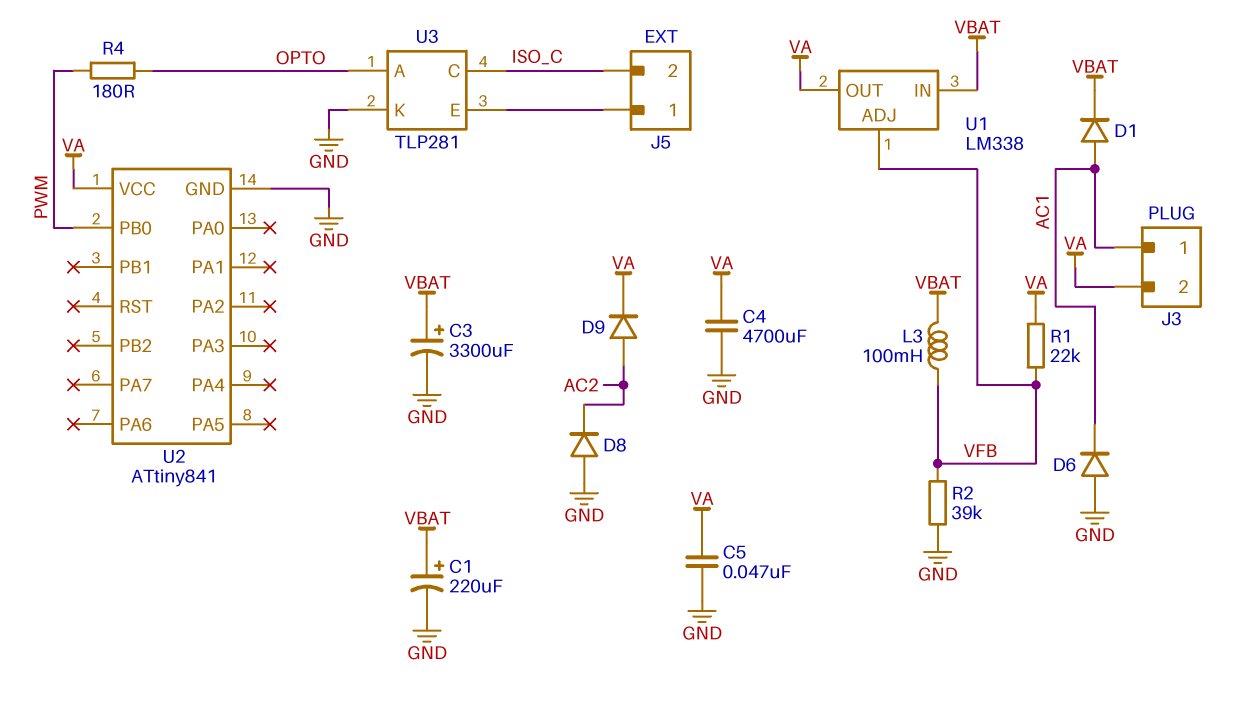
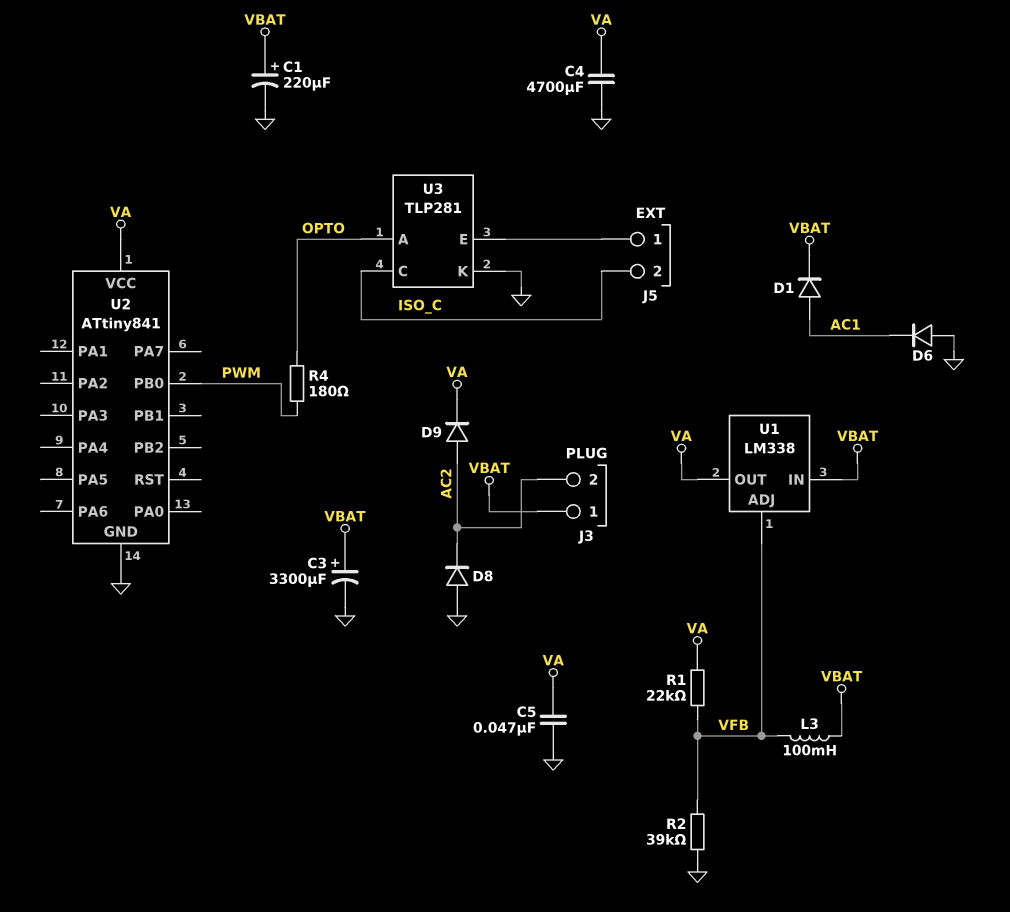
J3 pin 1: AC1 -> VBAT
J3 pin 2: VA -> AC2

